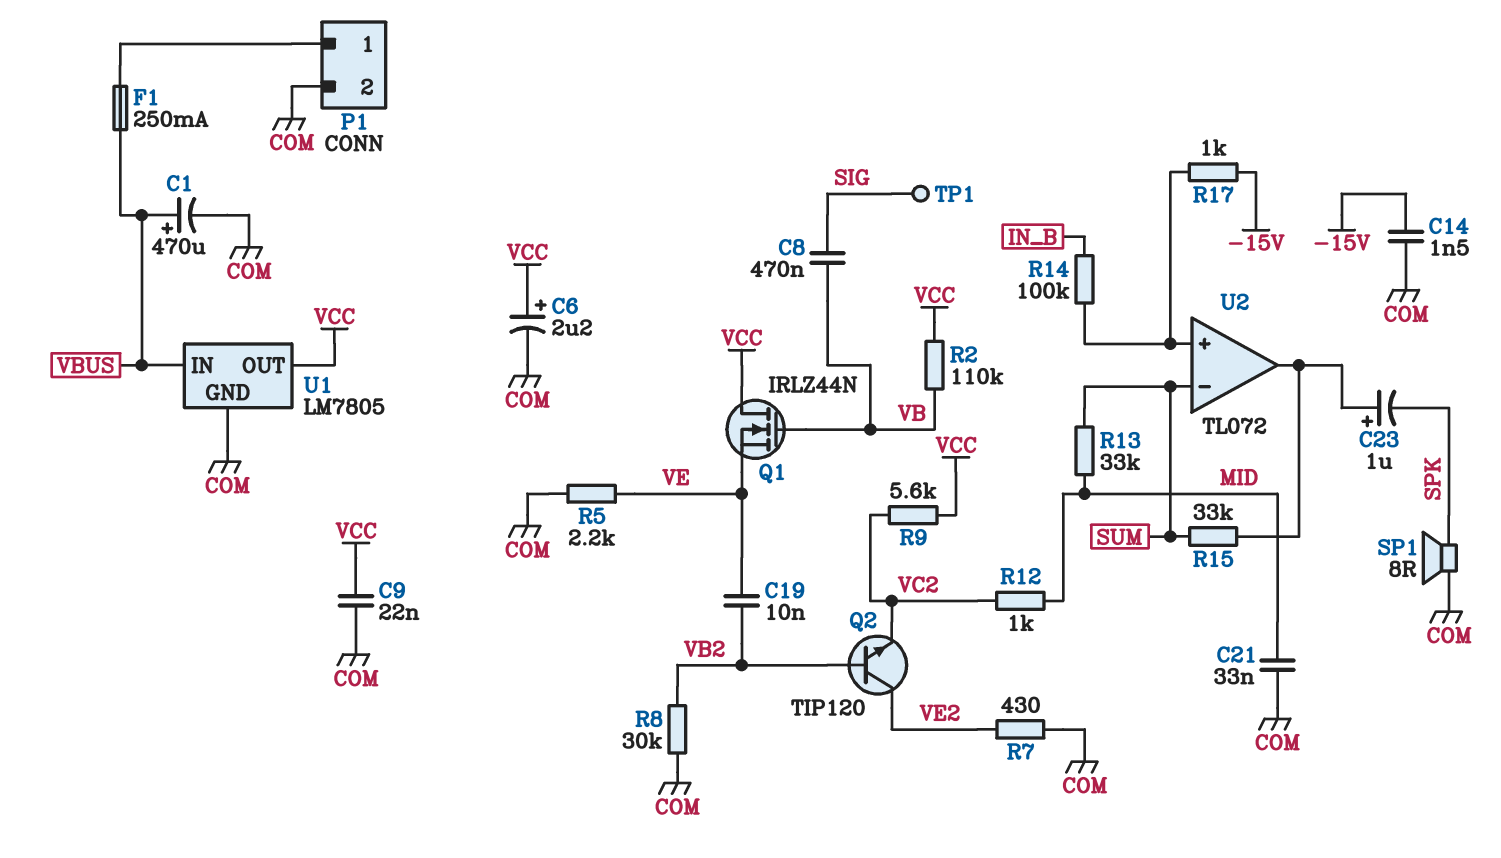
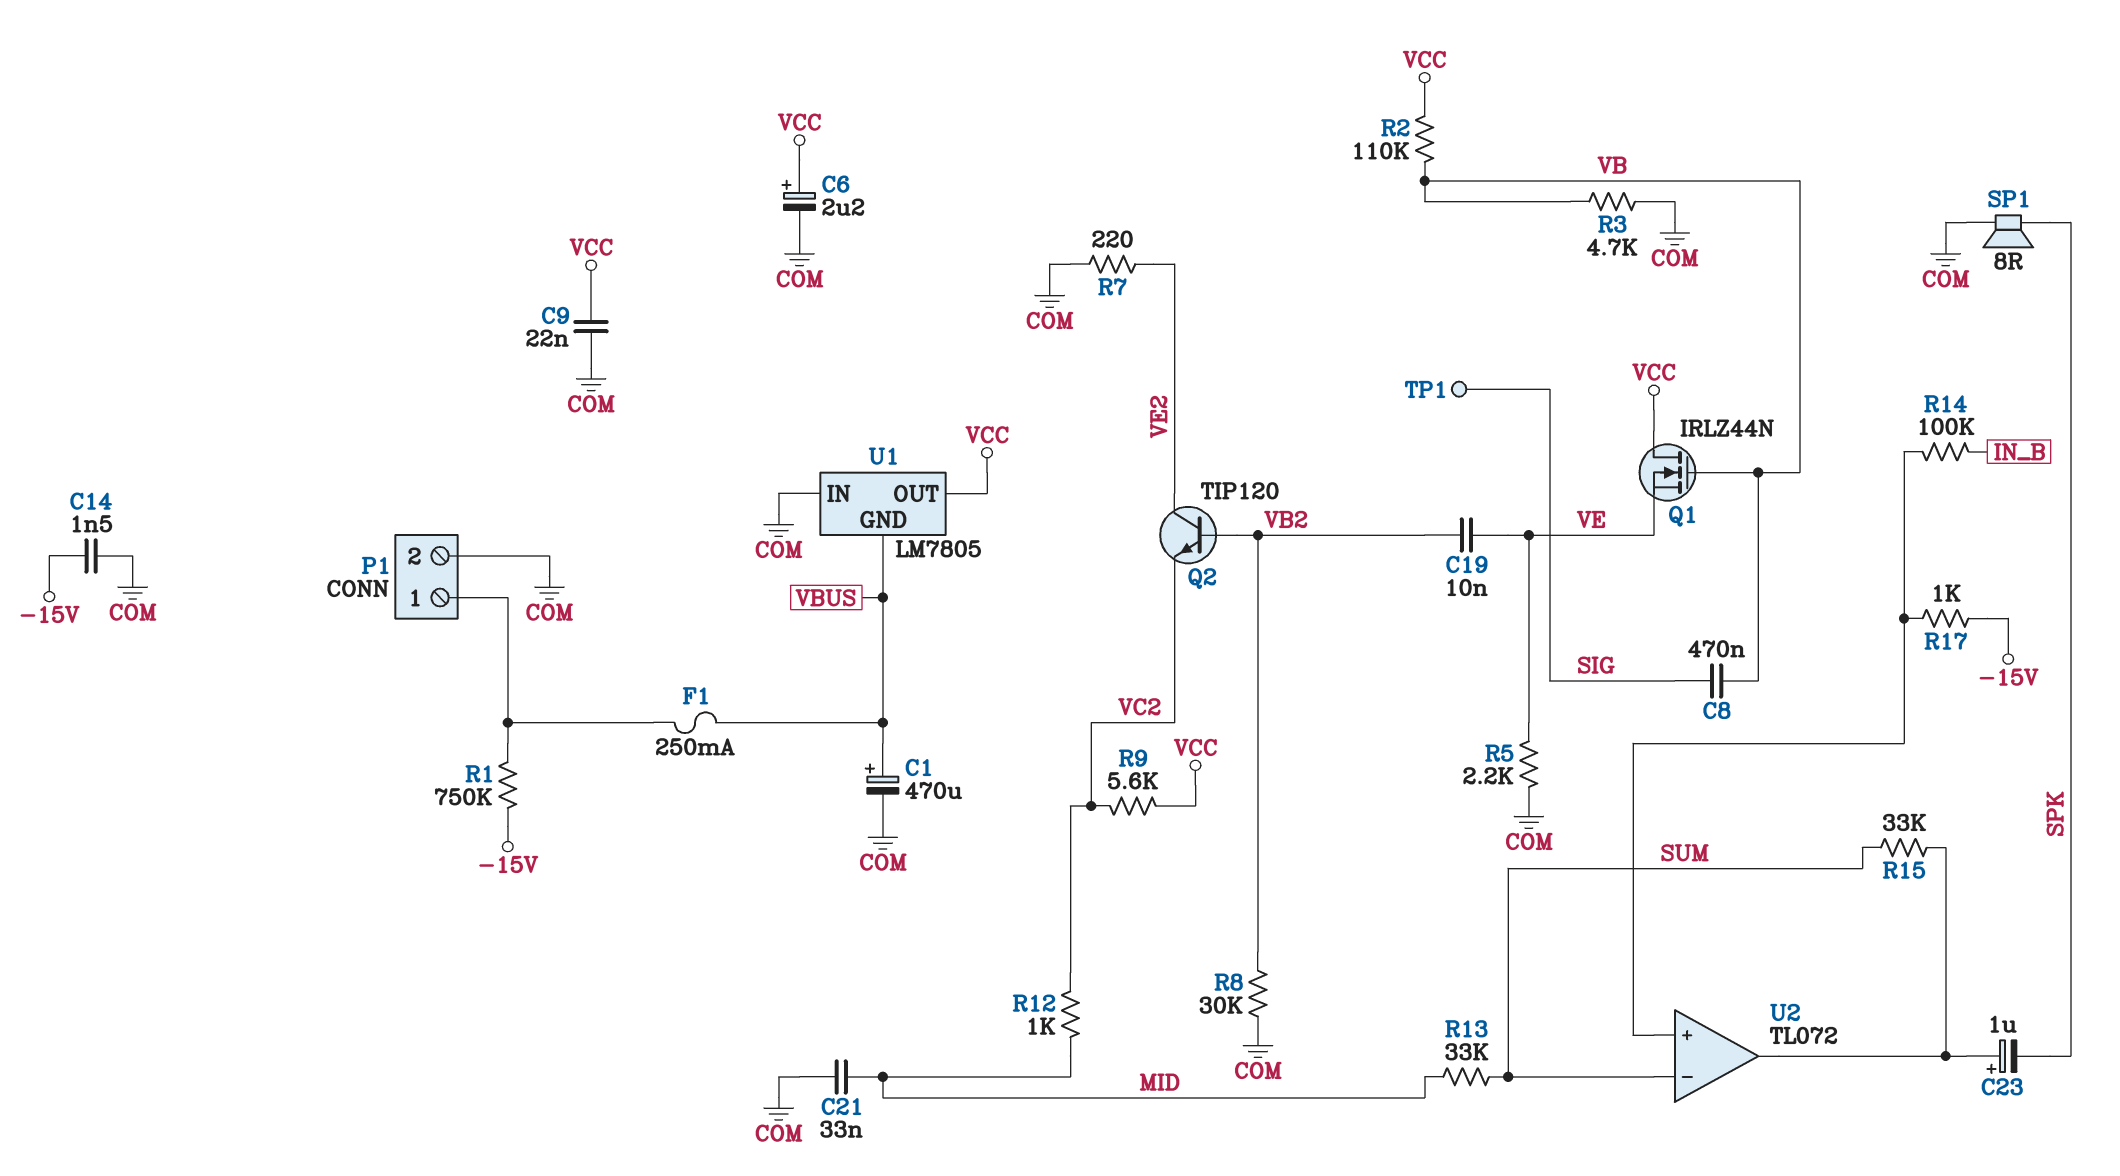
R1: none -> 750k (-15V, P1/1)
R3: none -> 4.7k (COM, VB)
R7: 430 (COM, VE2) -> 220 (COM, VE2)
U1 pin GND: COM -> VBUS
U1 pin IN: VBUS -> COM

